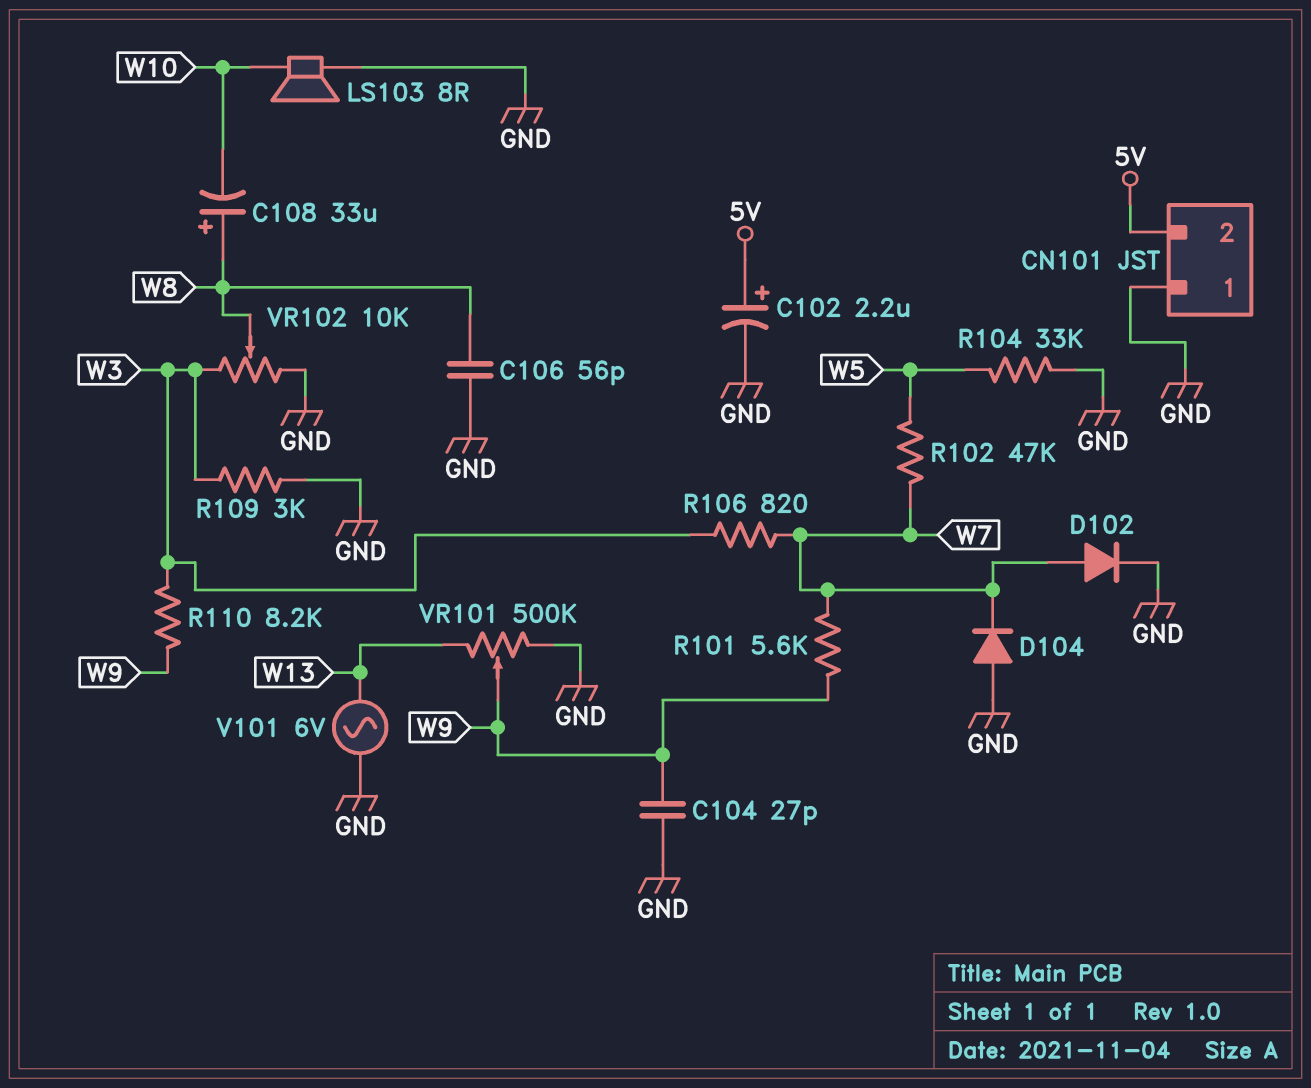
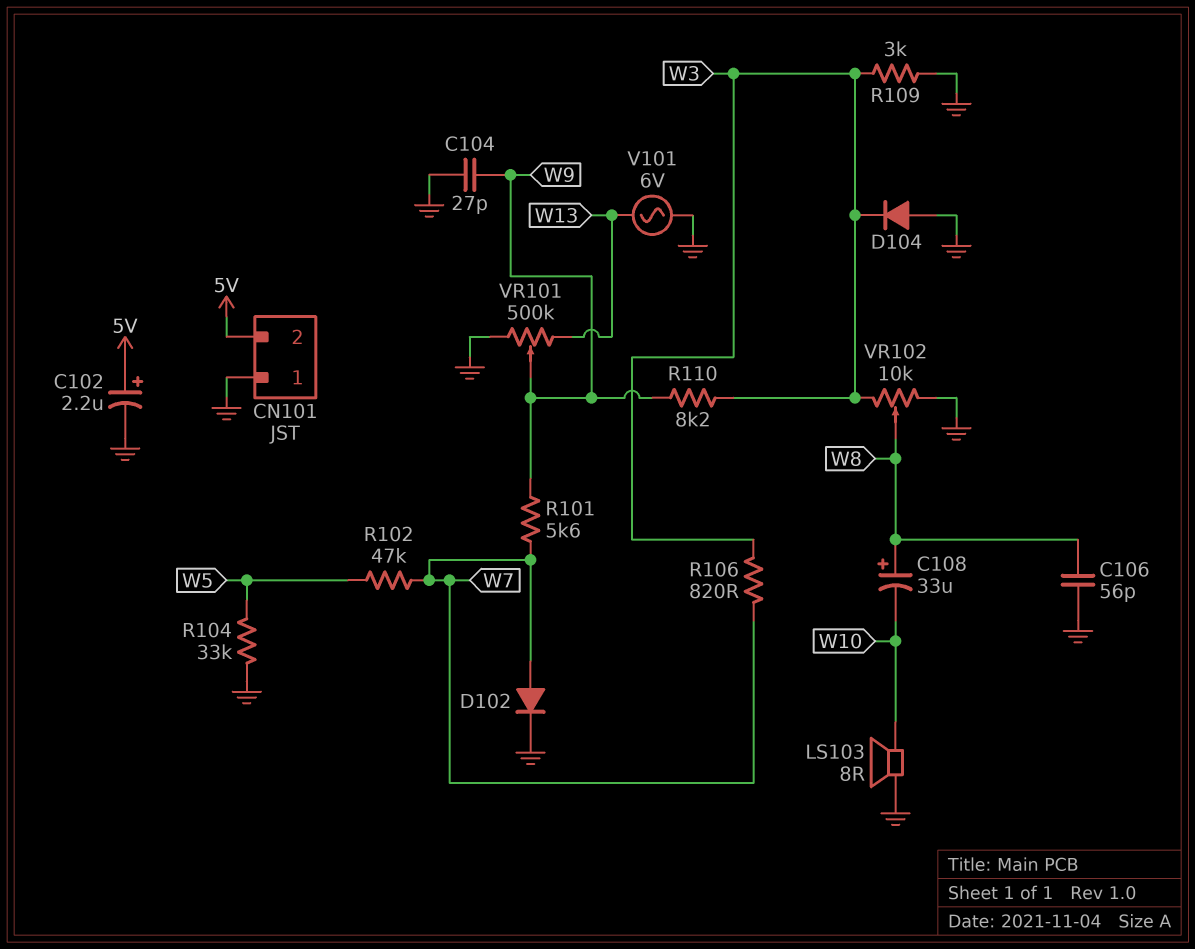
D104: diode (A GND, K W7) -> diode (A GND, K W3)

